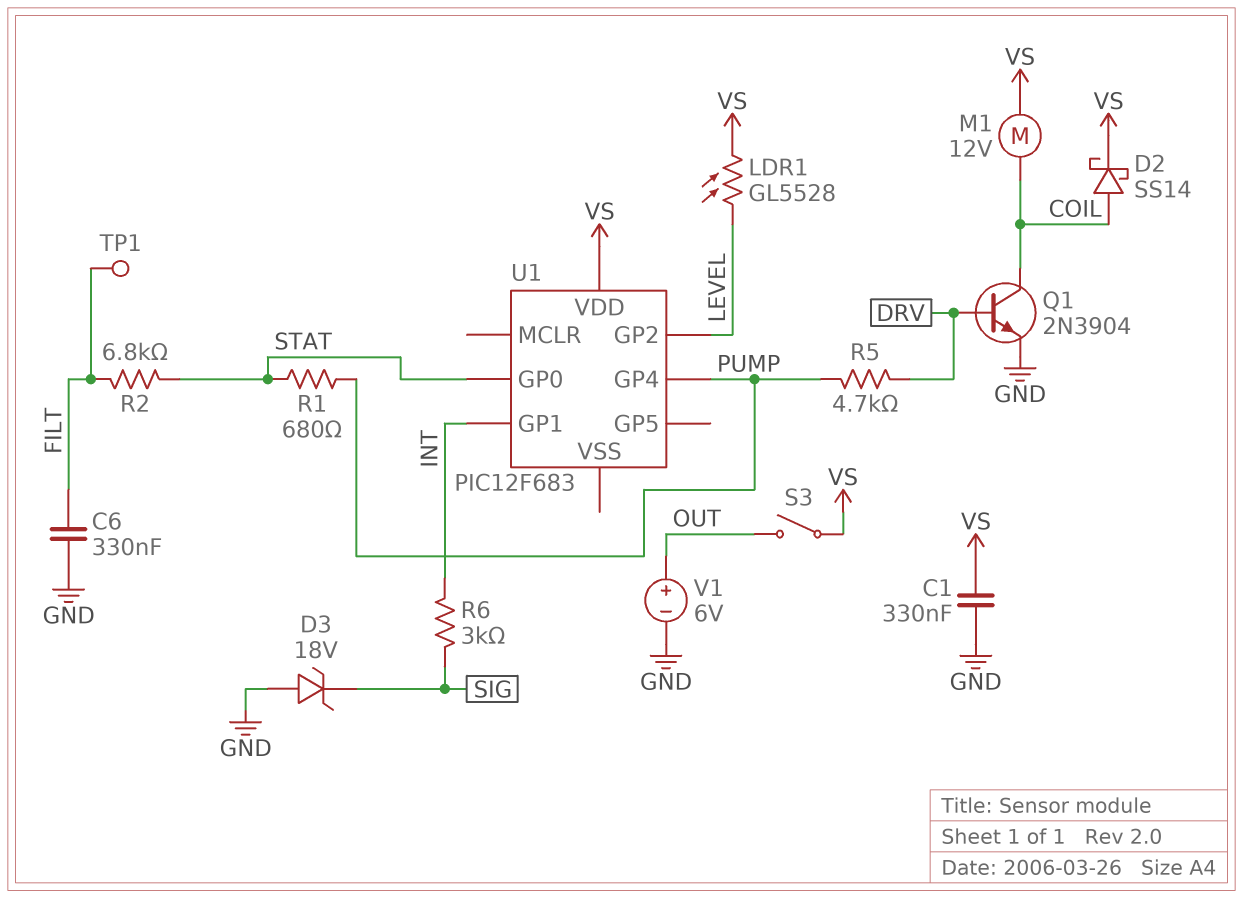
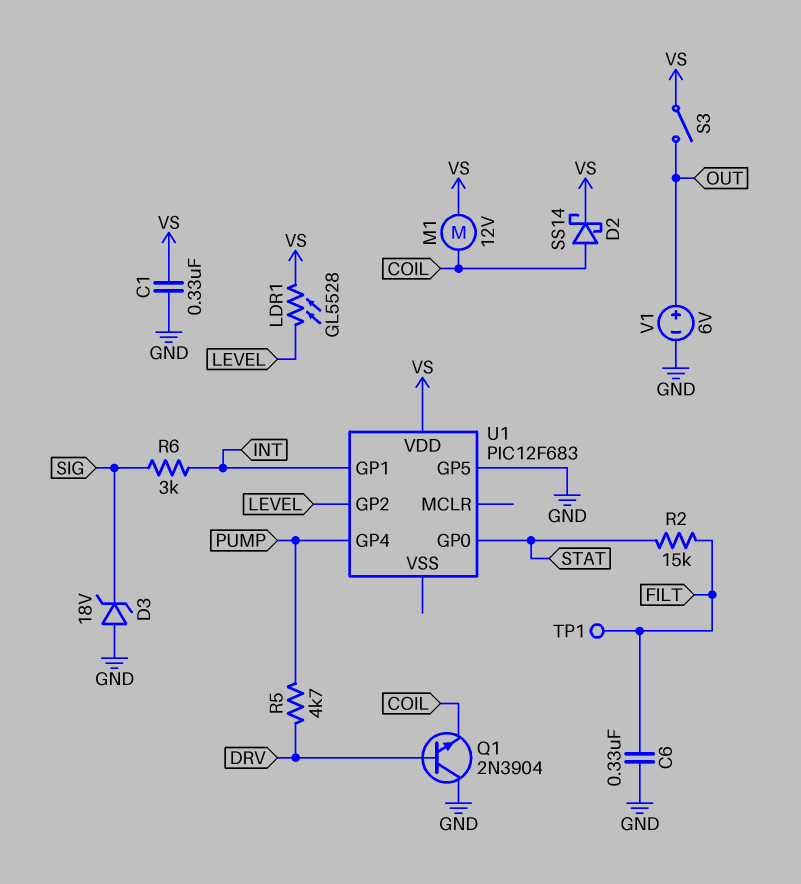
Q1: NPN 2N3904 (B DRV, C COIL, E GND) -> NPN 2N3904 (B DRV, C GND, E COIL)
R1: 680 (PUMP, STAT) -> none
R2: 6.8k (FILT, STAT) -> 15k (FILT, STAT)
U1 pin GP5: none -> GND

